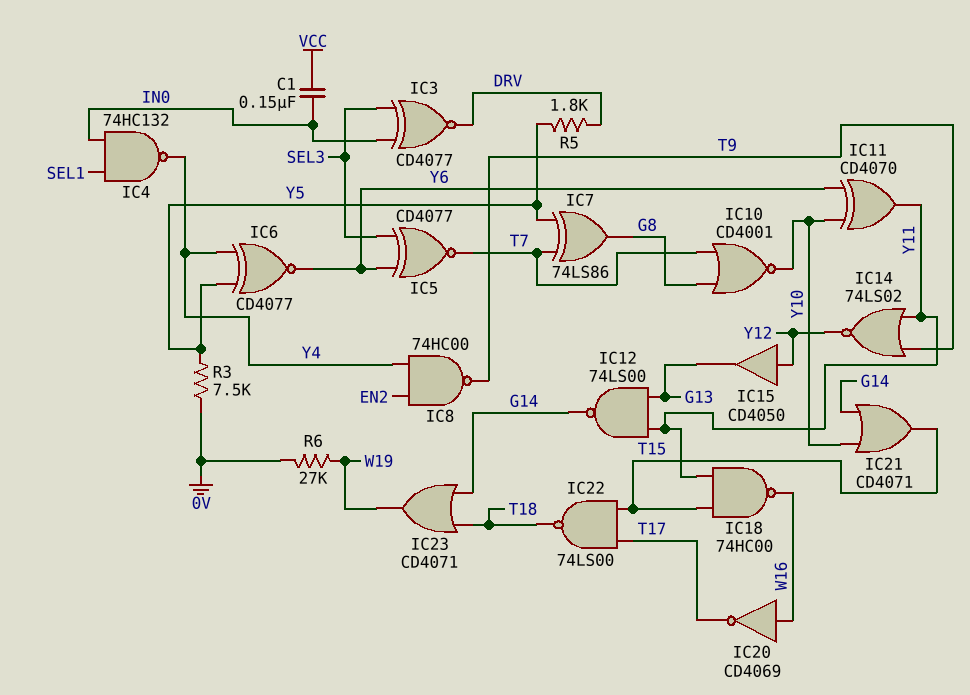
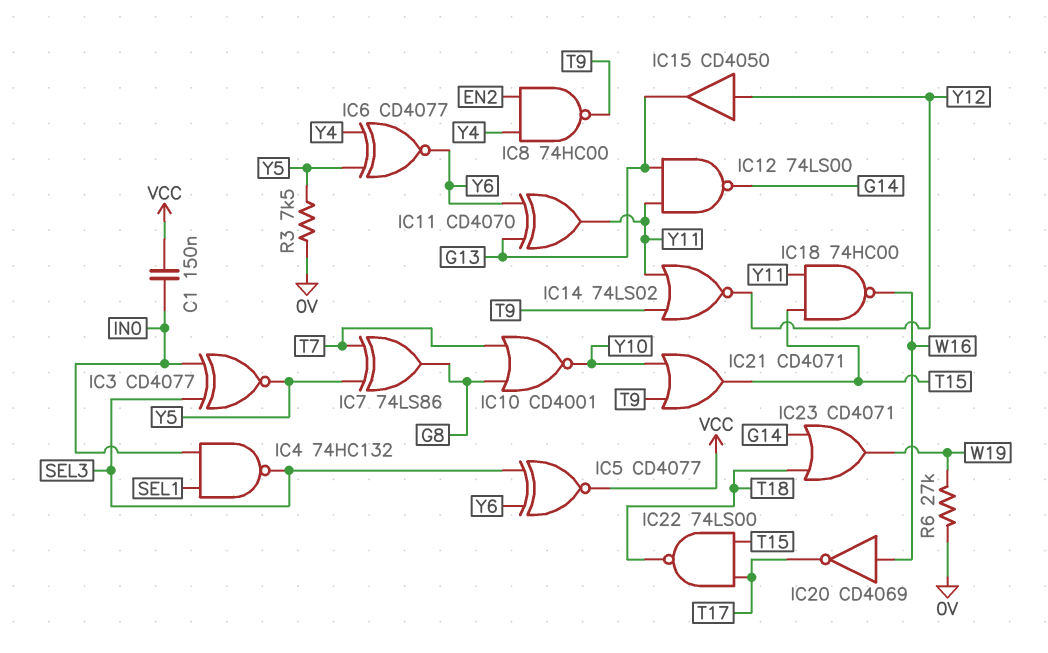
IC3: XNOR CD4077 (in IN0, in SEL3, out DRV) -> XNOR CD4077 (in IN0, in SEL3, out Y5)
IC4: NAND 74HC132 (in IN0, in SEL1, out Y4) -> NAND 74HC132 (in IN0, in SEL1, out SEL3)
IC5: XNOR CD4077 (in SEL3, in Y6, out T7) -> XNOR CD4077 (in SEL3, in Y6, out VCC)
IC11: XOR CD4070 (in Y6, in Y10, out Y11) -> XOR CD4070 (in G13, in Y6, out Y11)
IC21: OR CD4071 (in G14, in Y10, out T15) -> OR CD4071 (in T9, in Y10, out T15)
R5: 1.8k (DRV, Y5) -> none

